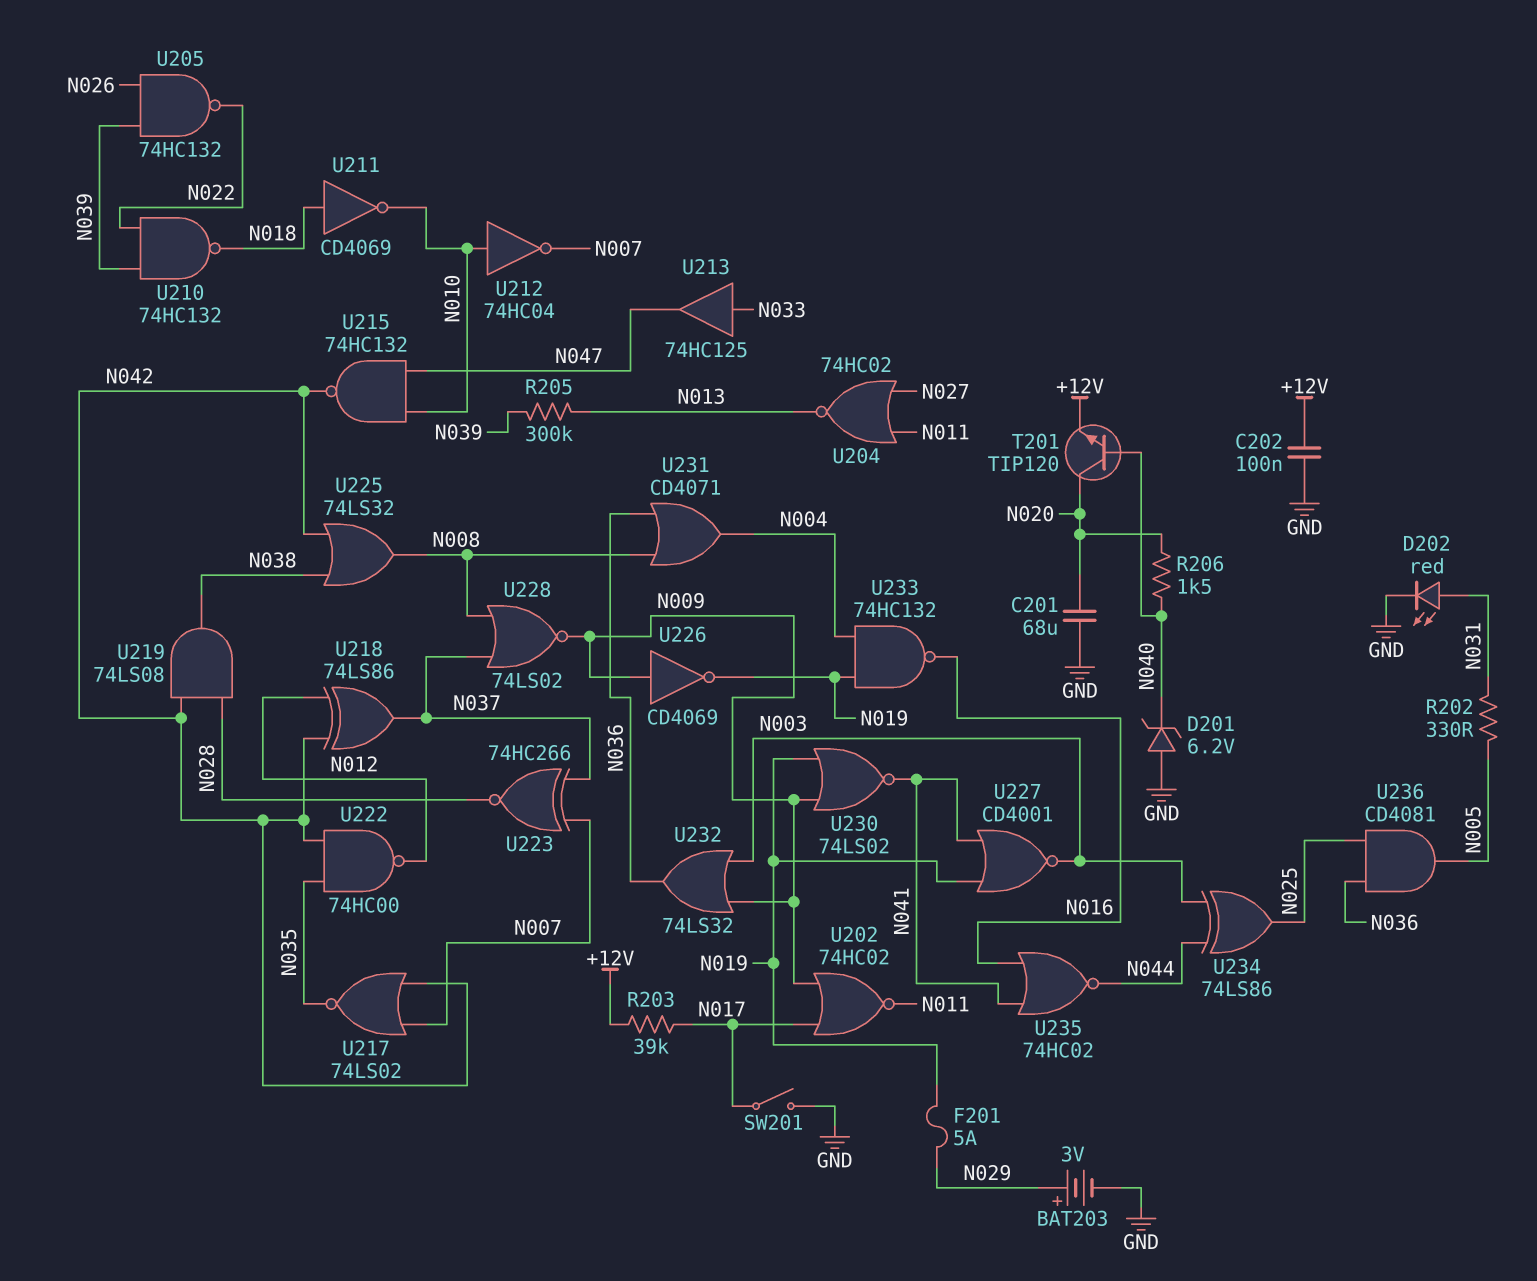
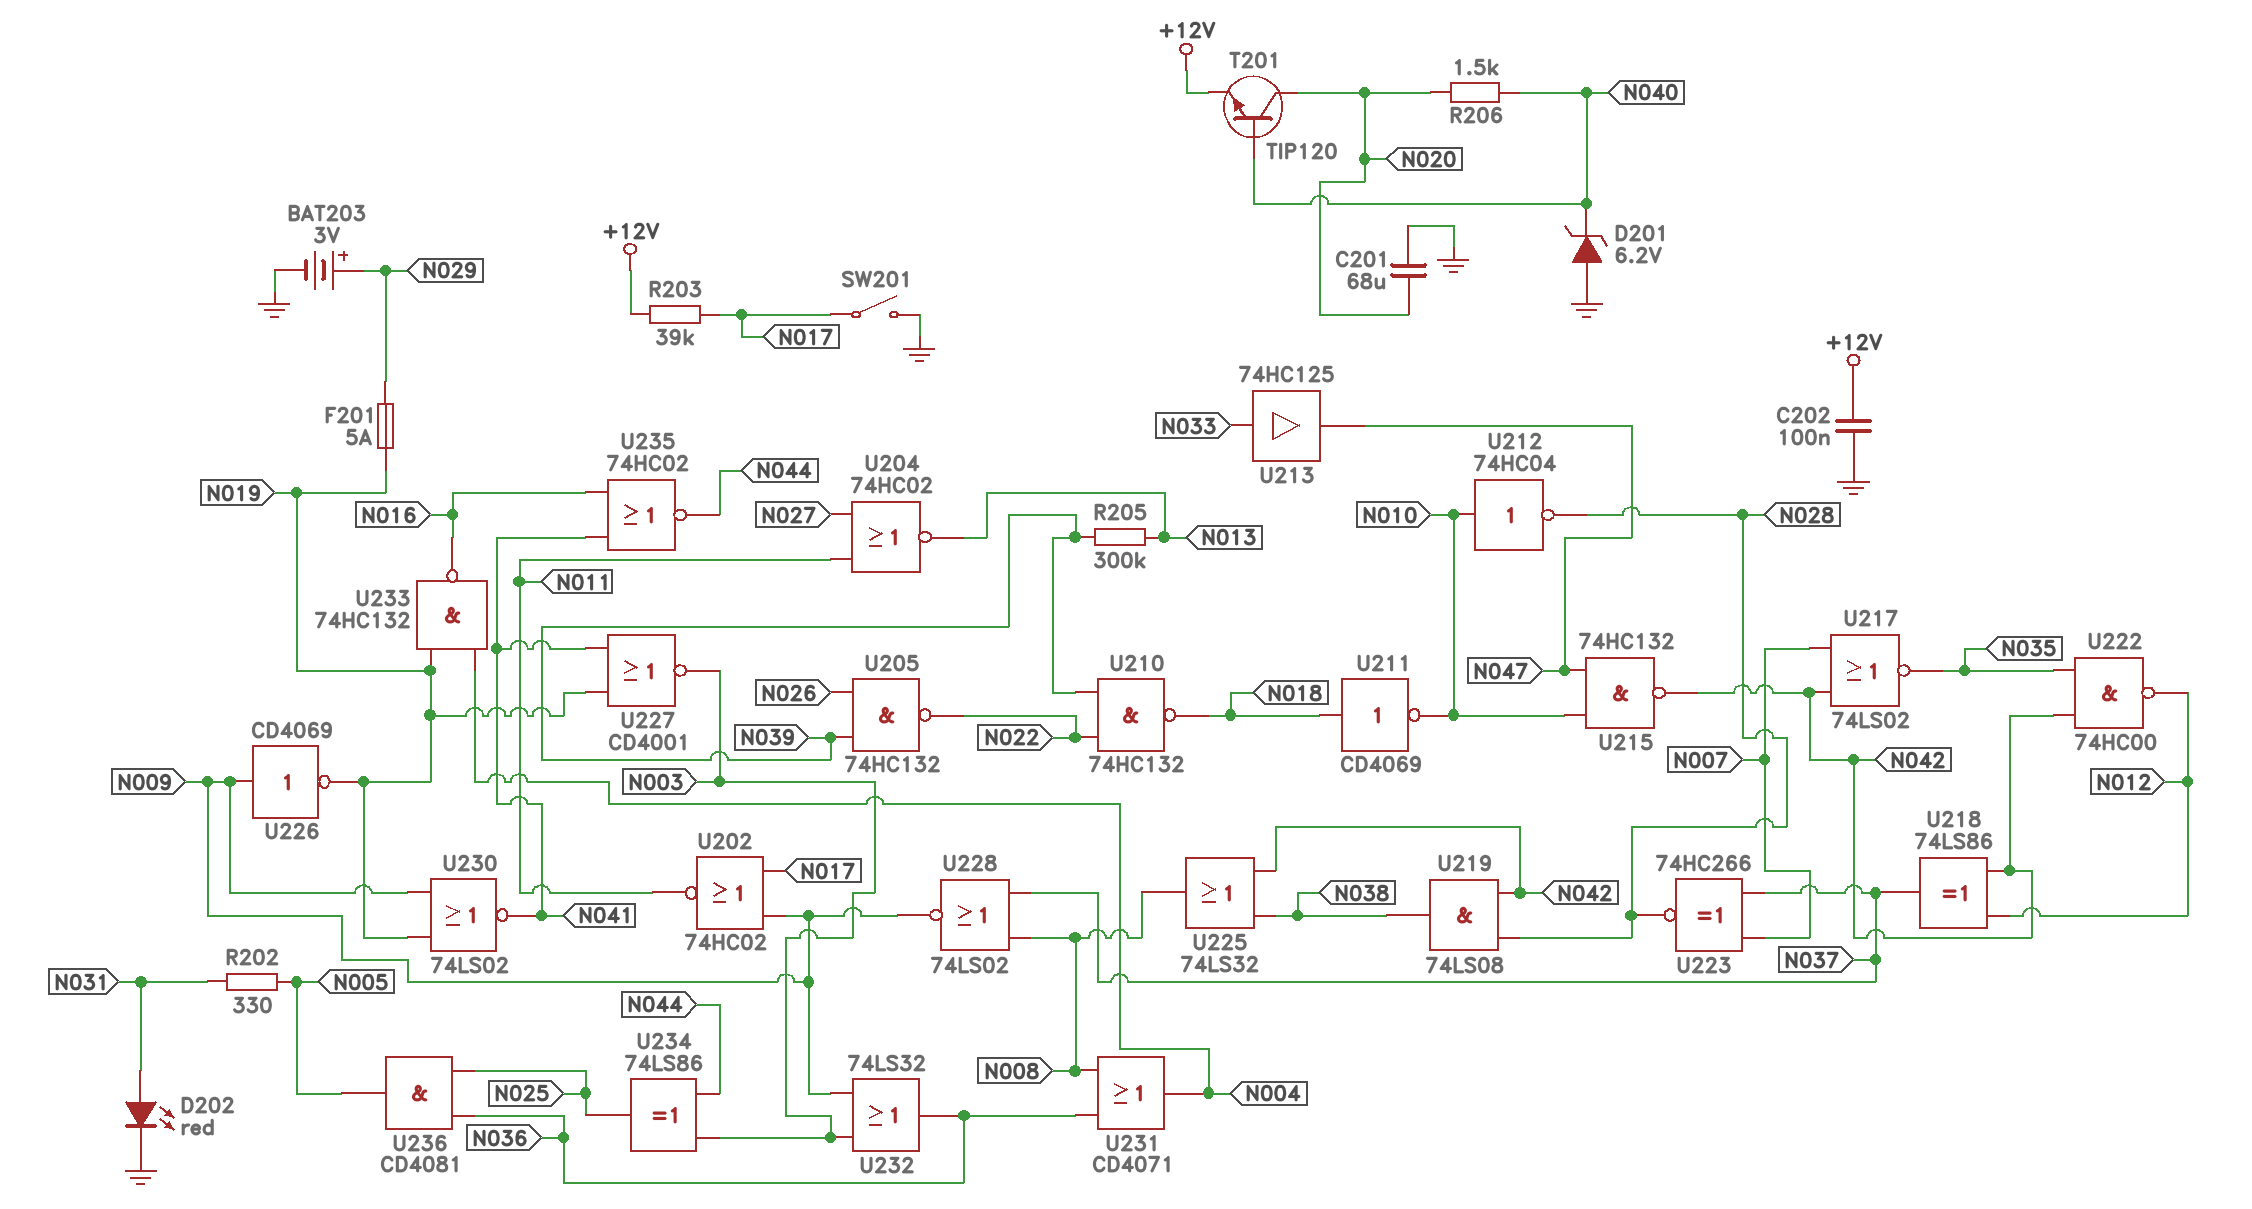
U212: NOT 74HC04 (in N010, out N007) -> NOT 74HC04 (in N010, out N028)

